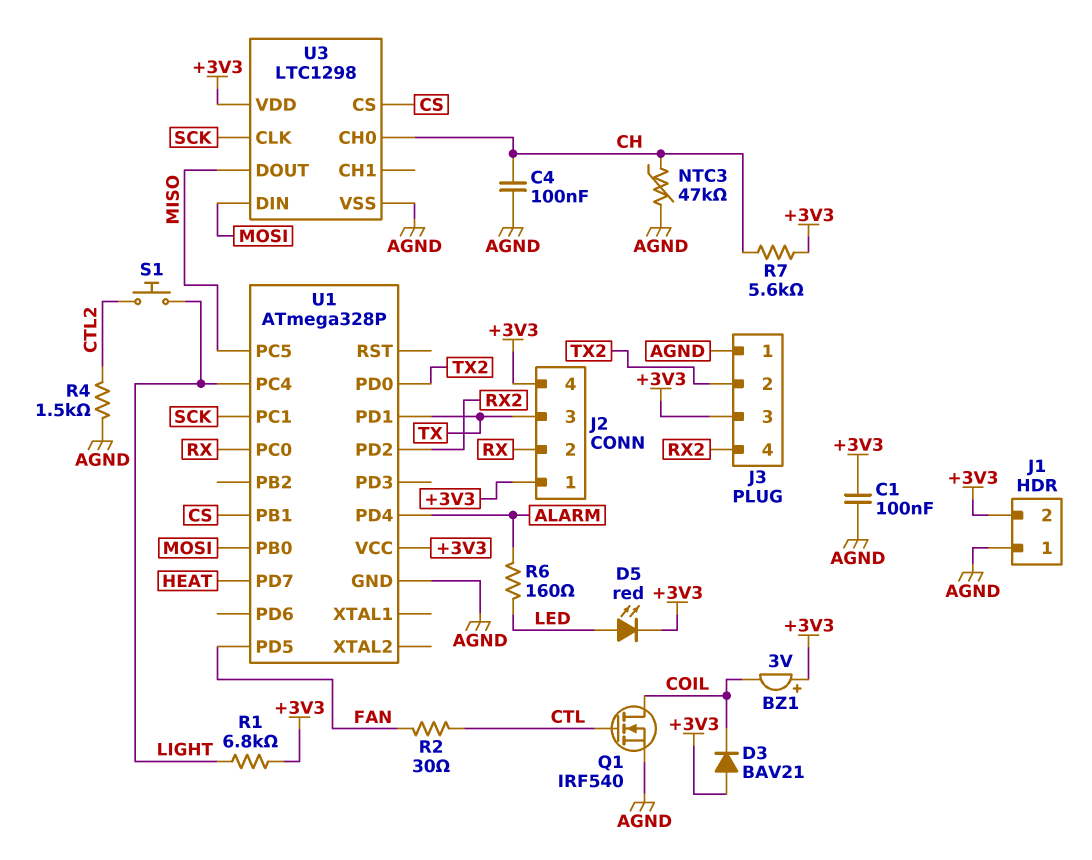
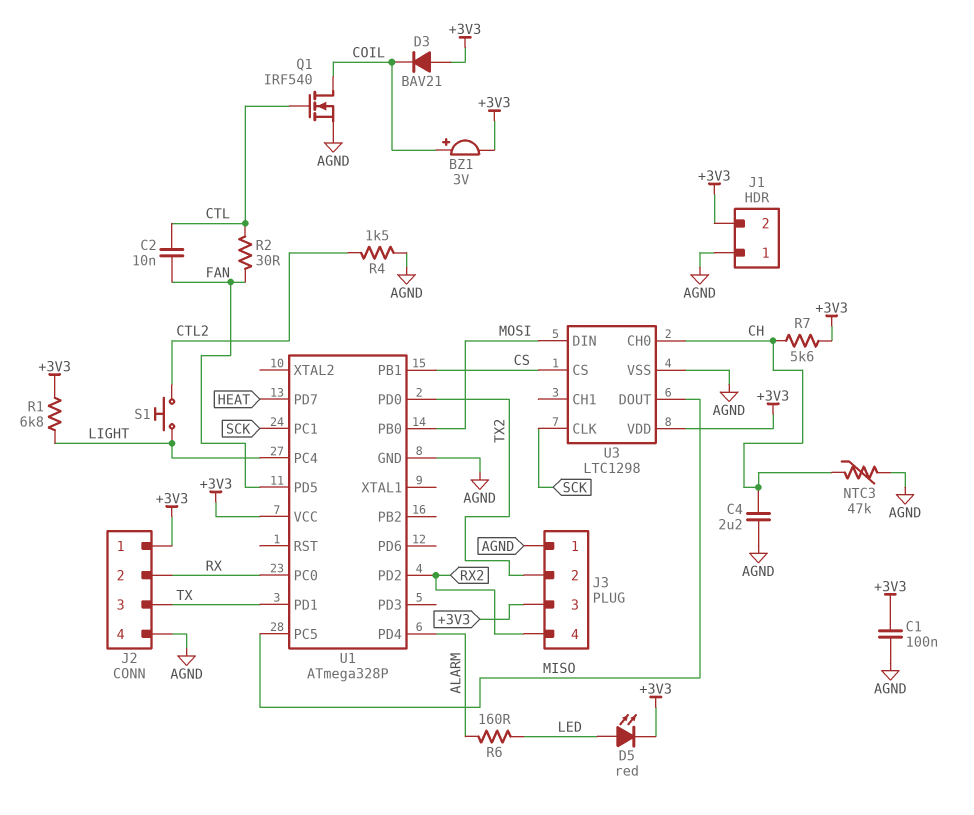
BZ1: buzzer 3V (plus +3V3, minus COIL) -> buzzer 3V (plus COIL, minus +3V3)
C2: none -> 10nF (CTL, FAN)
C4: 100nF (AGND, CH) -> 2.2uF (AGND, CH)
J2 pin 4: +3V3 -> AGND

